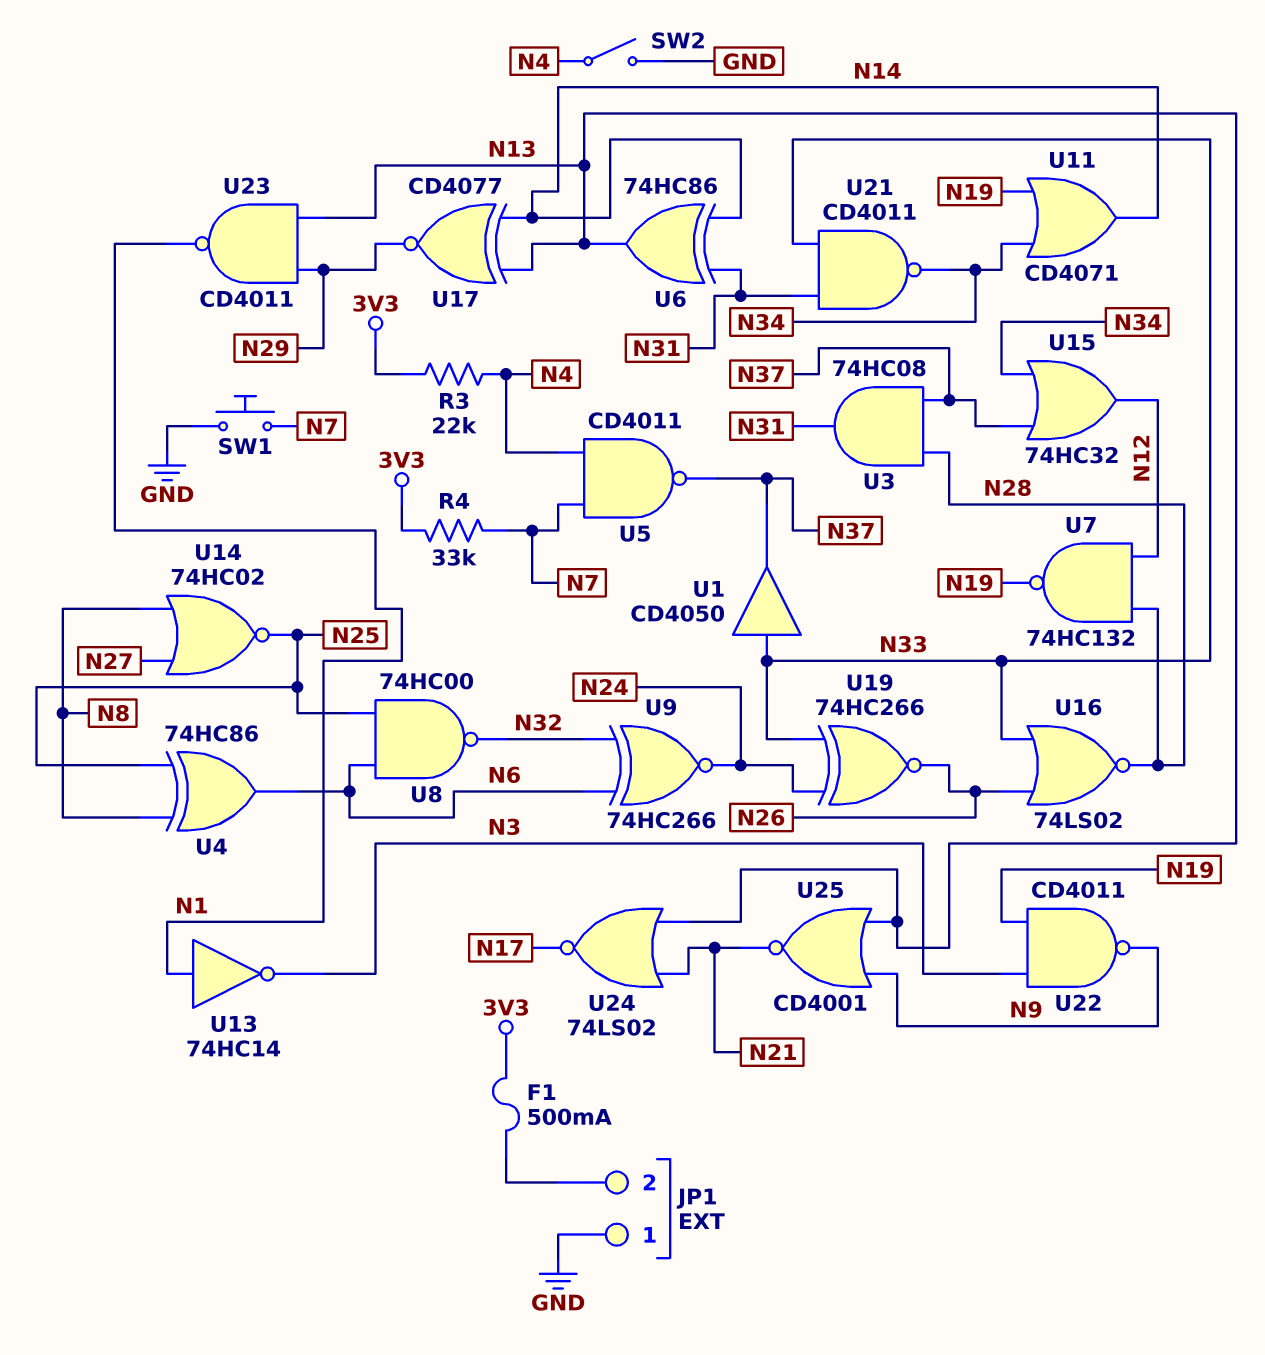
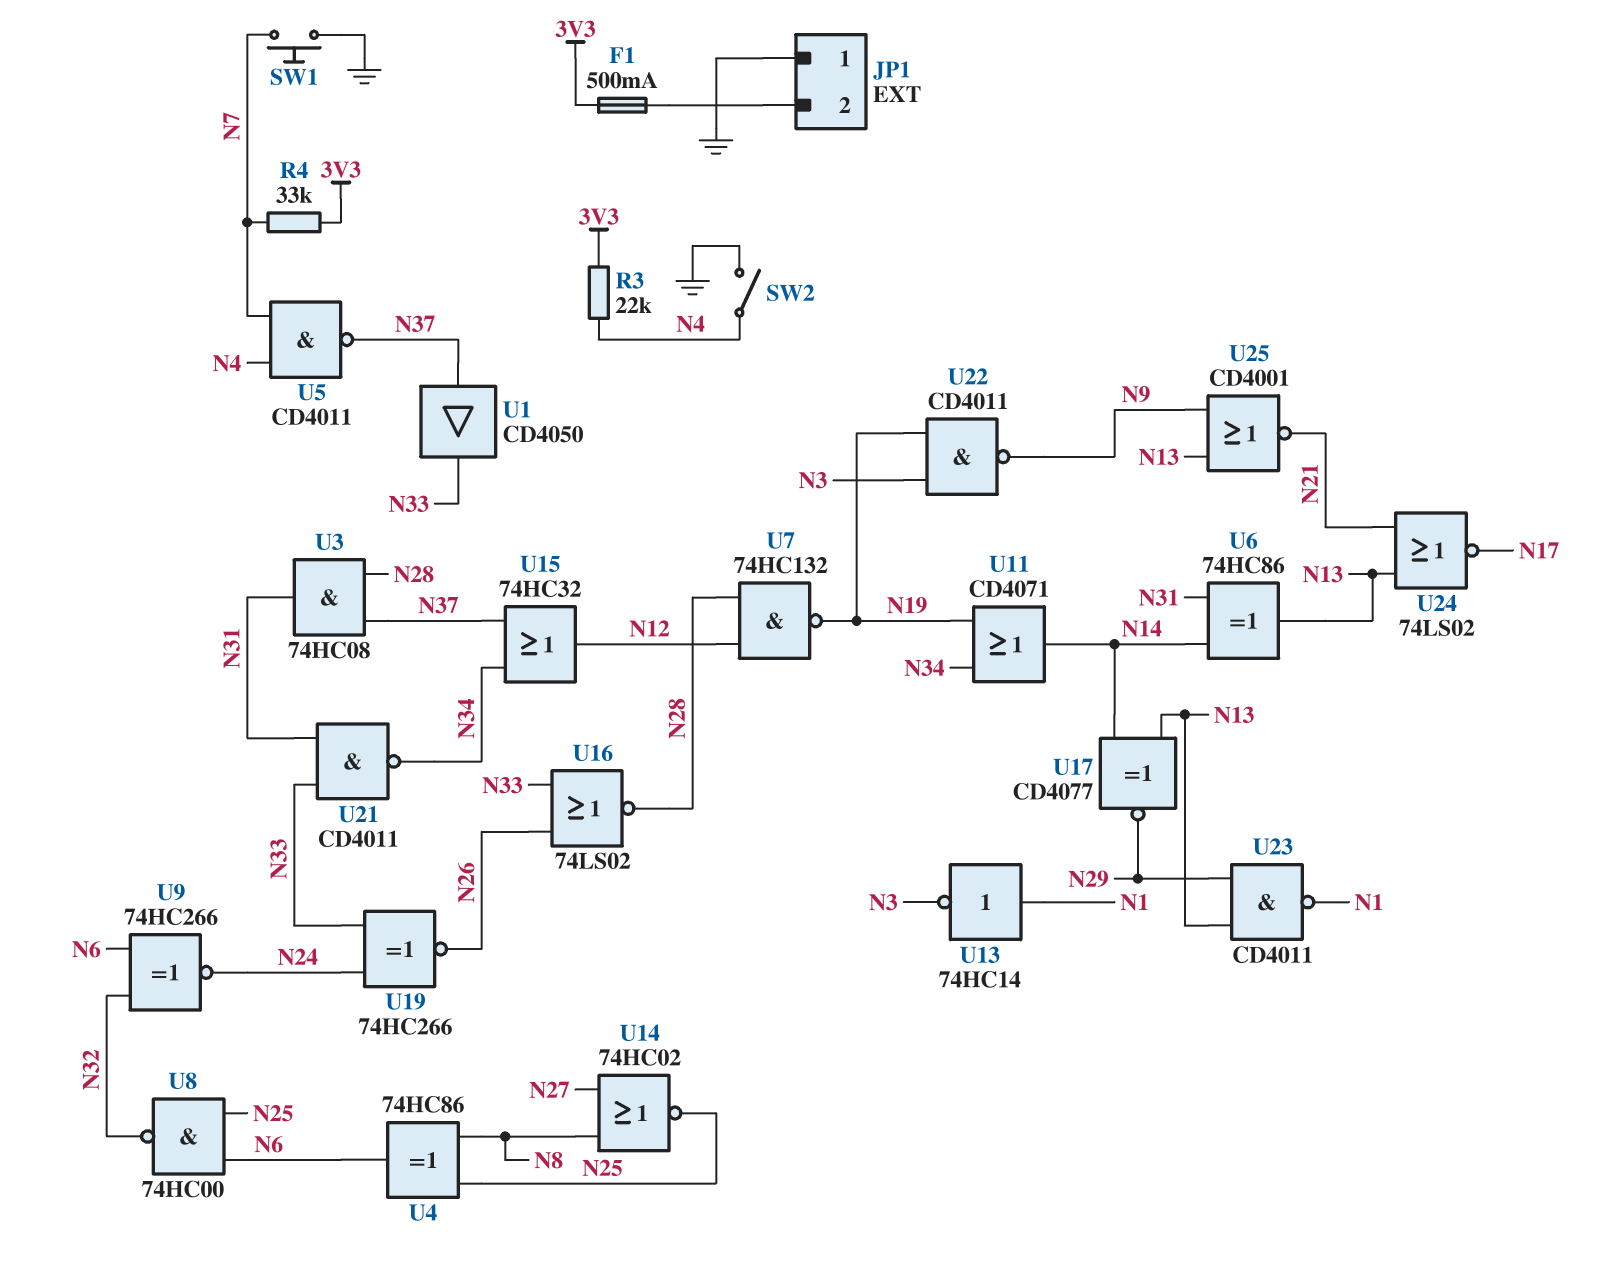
U1: buffer CD4050 (in N33, out N37) -> buffer CD4050 (in N37, out N33)

